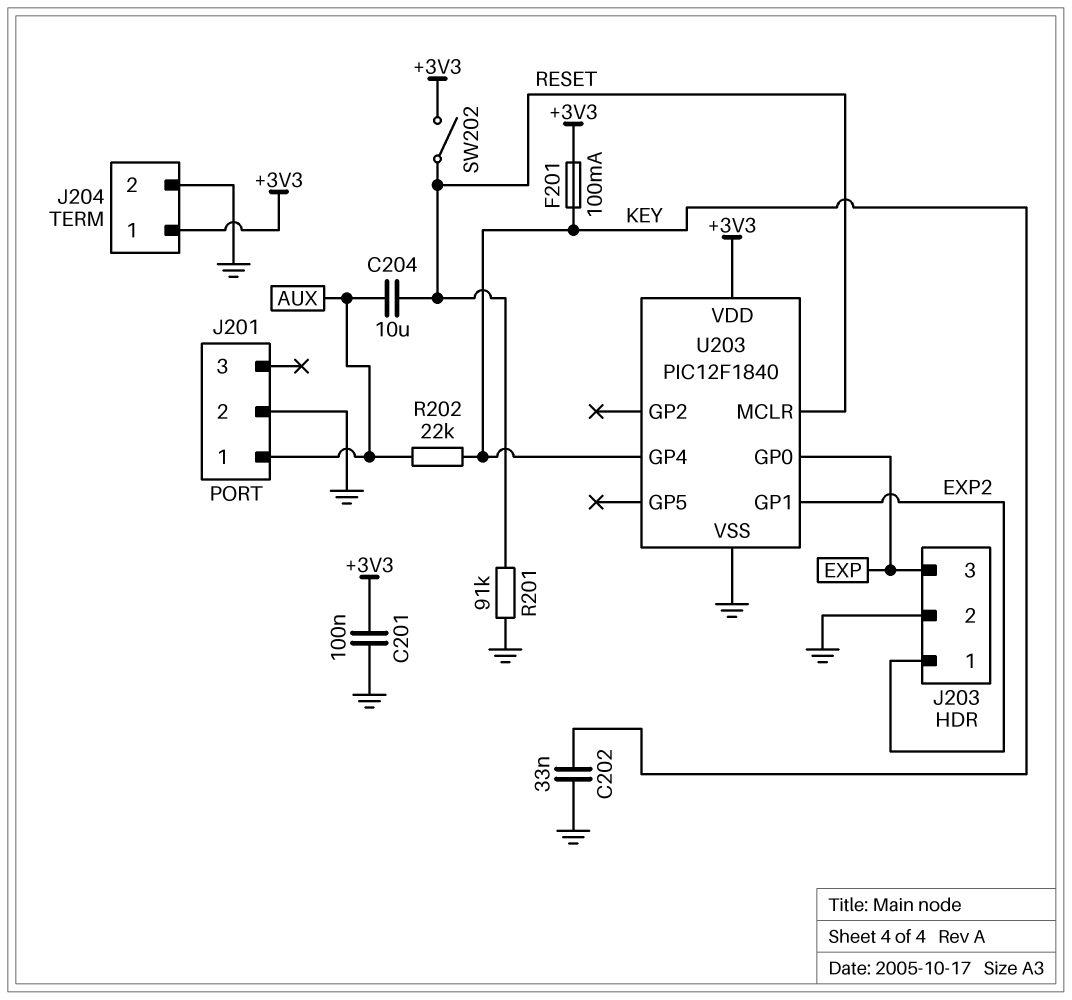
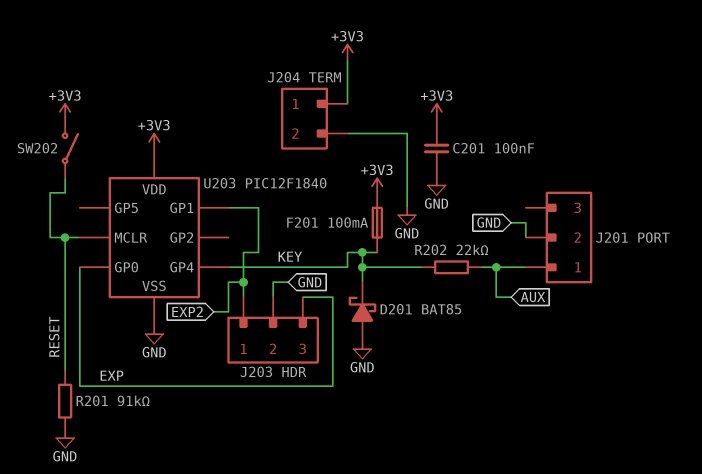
C202: 33nF (GND, KEY) -> none
C204: 10uF (AUX, RESET) -> none
D201: none -> schottky BAT85 (A GND, K KEY)

